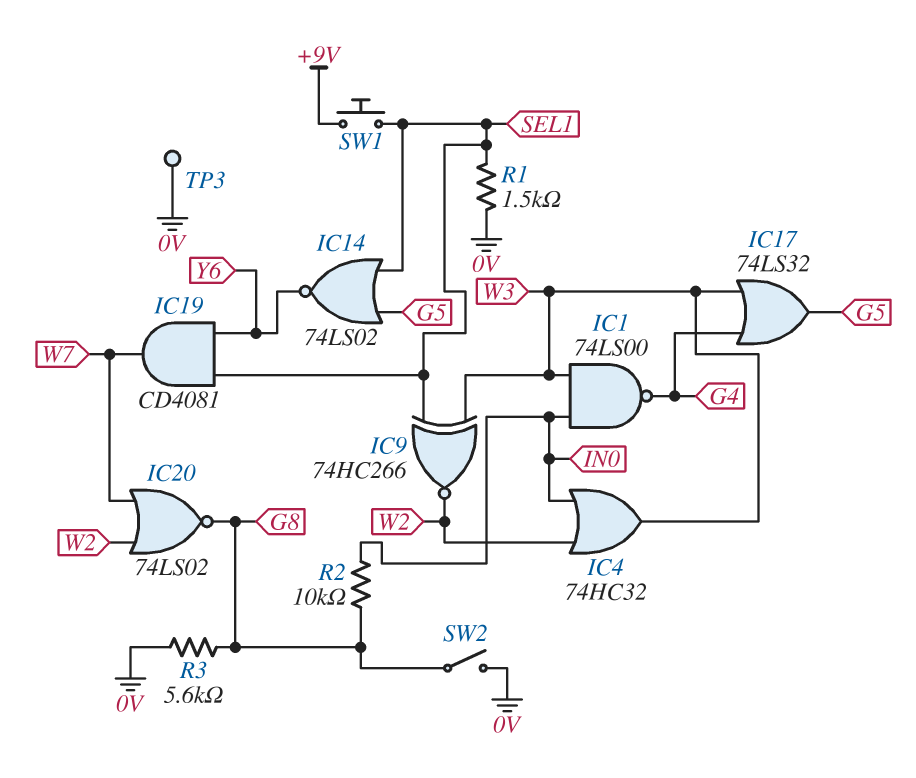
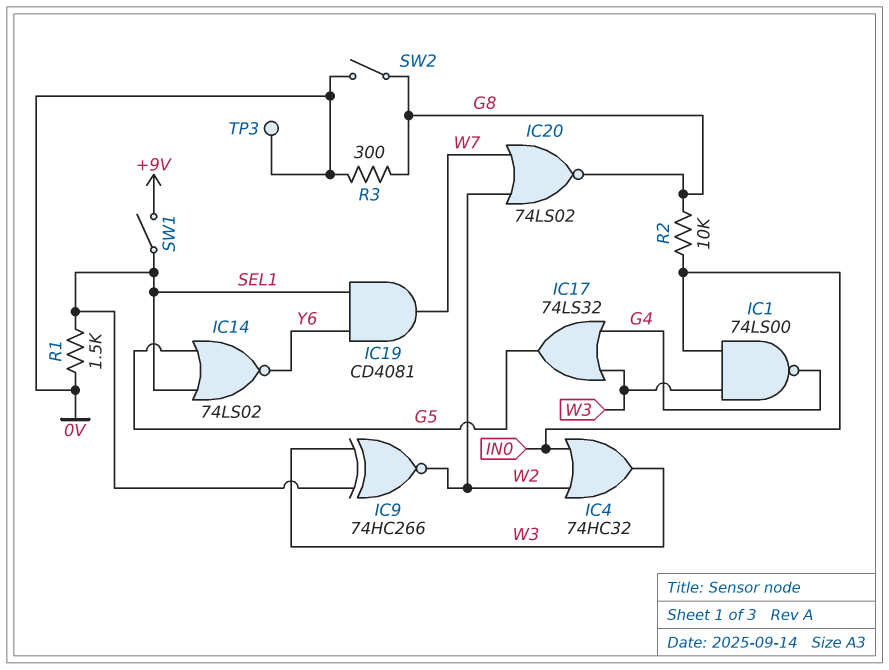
R3: 5.6k (0V, G8) -> 300 (0V, G8)
SW1: button (+9V, SEL1) -> switch (+9V, SEL1)

